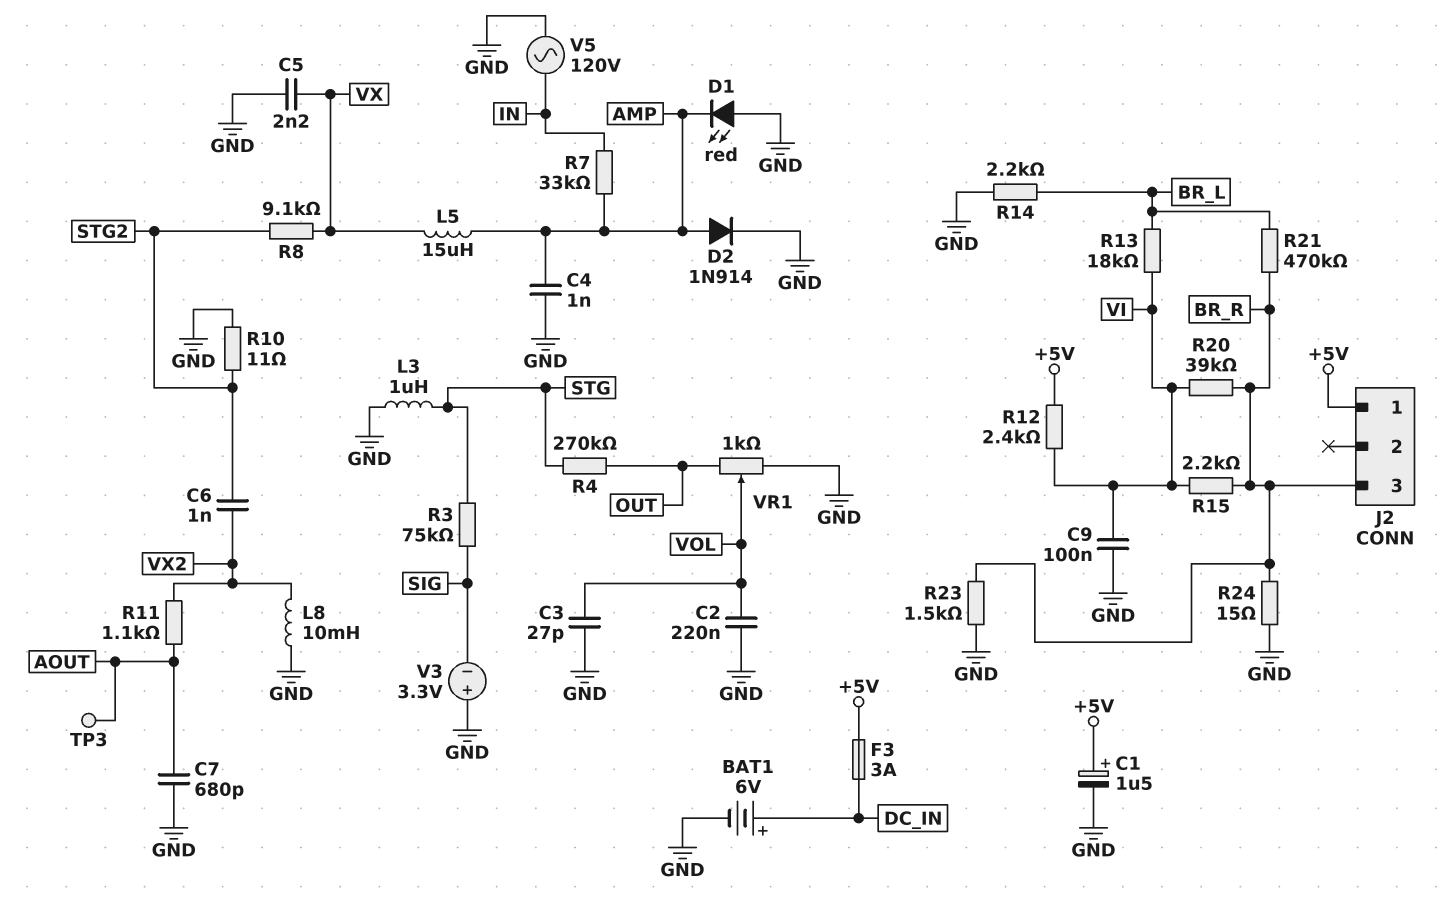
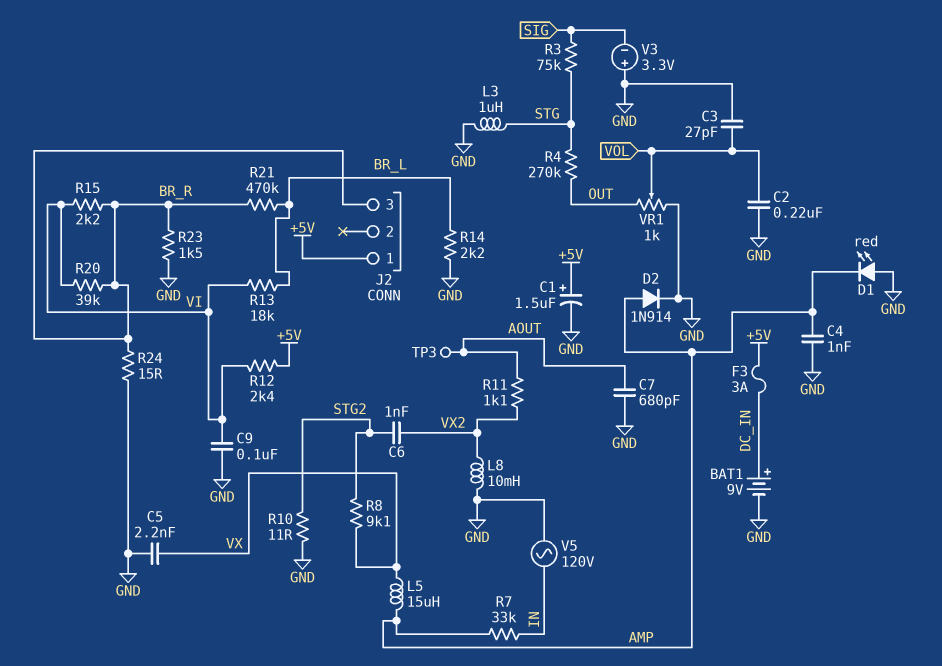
BAT1: 6V (plus DC_IN, minus GND) -> 9V (plus DC_IN, minus GND)

